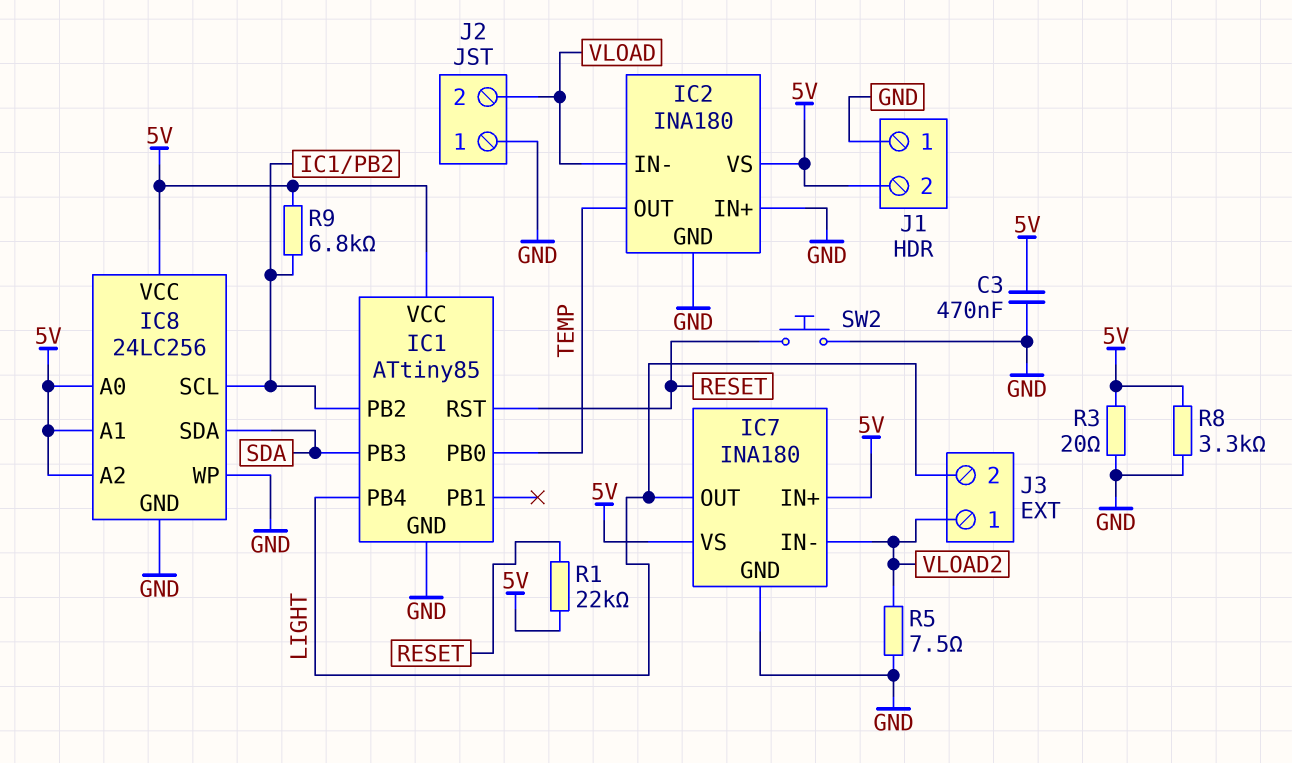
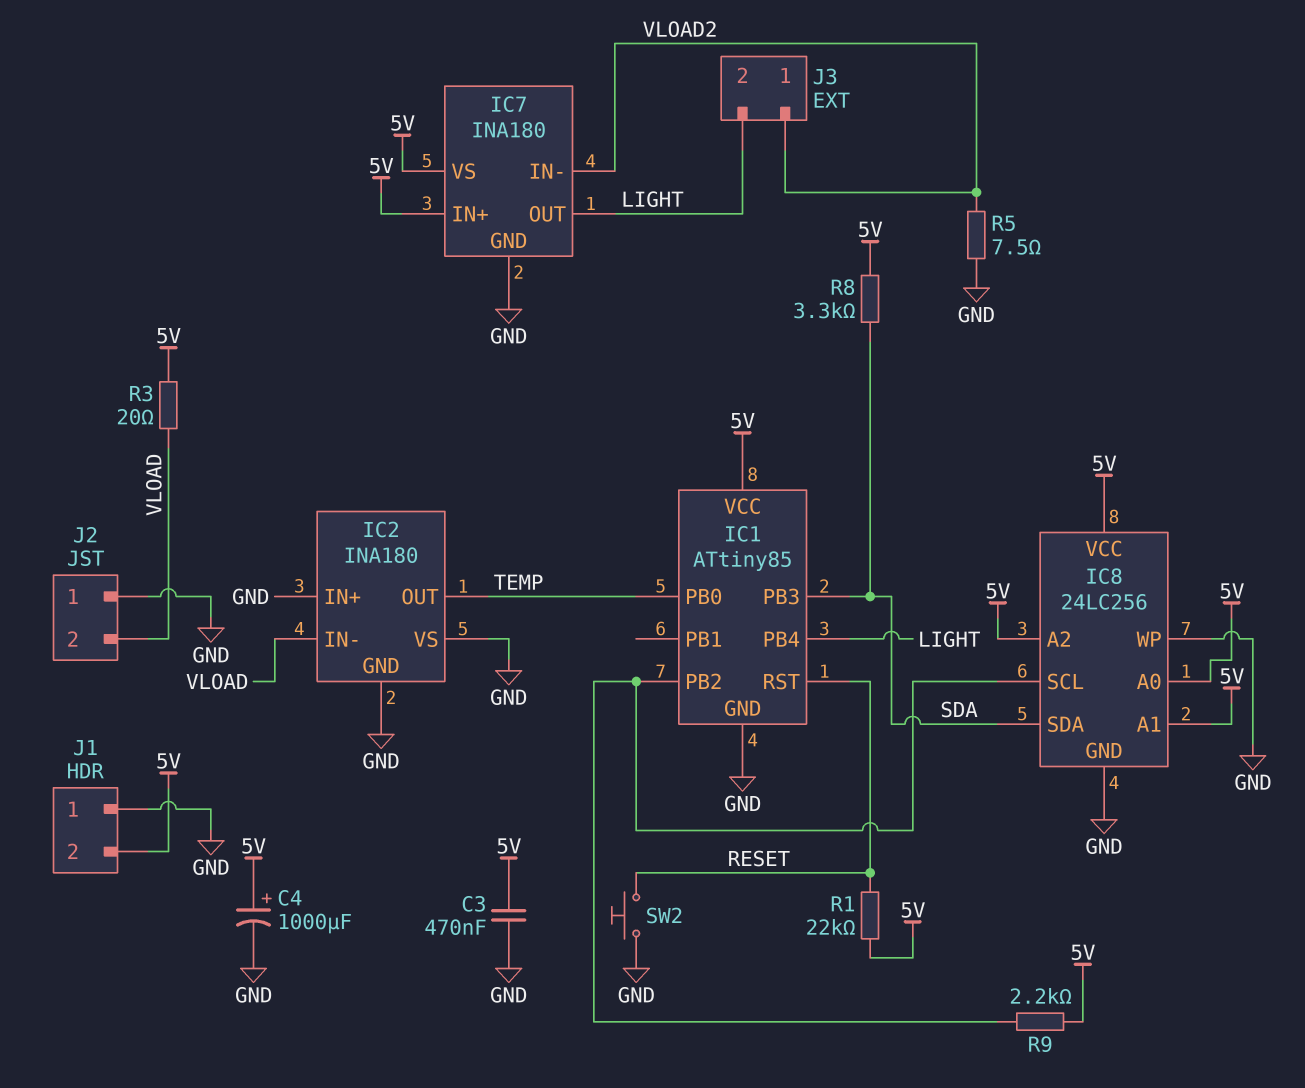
C4: none -> 1000uF (plus 5V, minus GND)
IC2 pin VS: 5V -> GND
R3: 20 (5V, GND) -> 20 (5V, VLOAD)
R8: 3.3k (5V, GND) -> 3.3k (5V, SDA)
R9: 6.8k (5V, IC1/PB2) -> 2.2k (5V, IC1/PB2)

